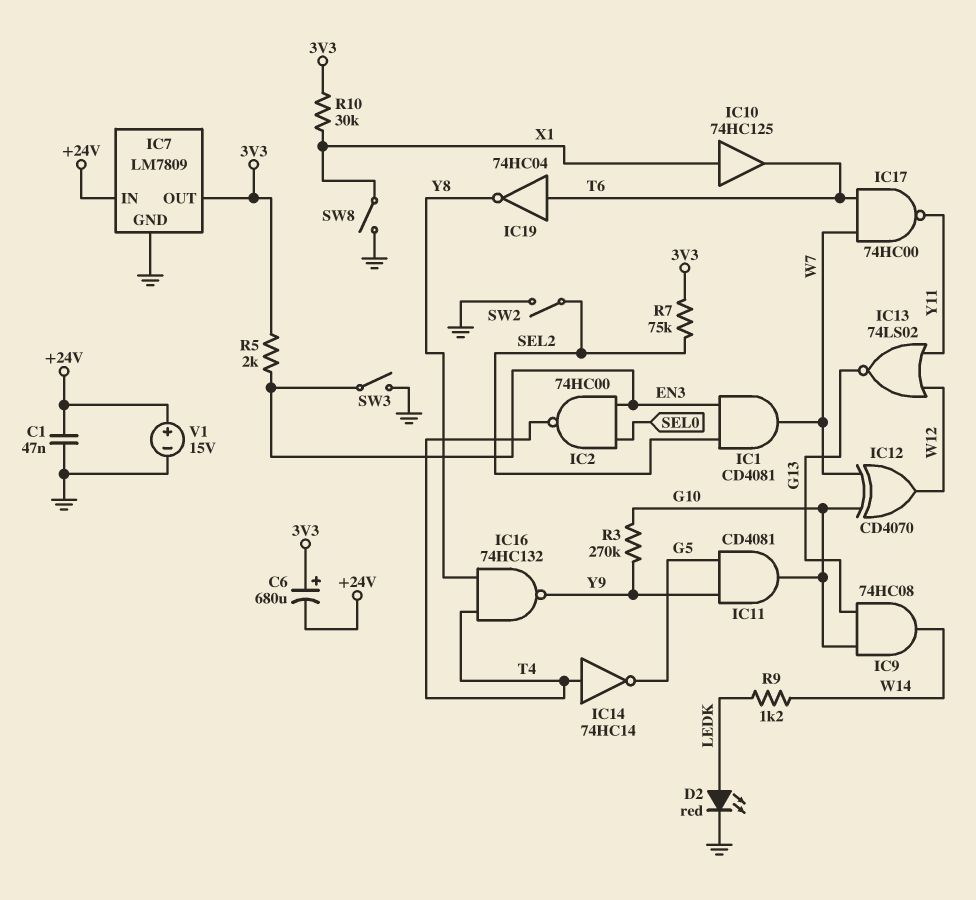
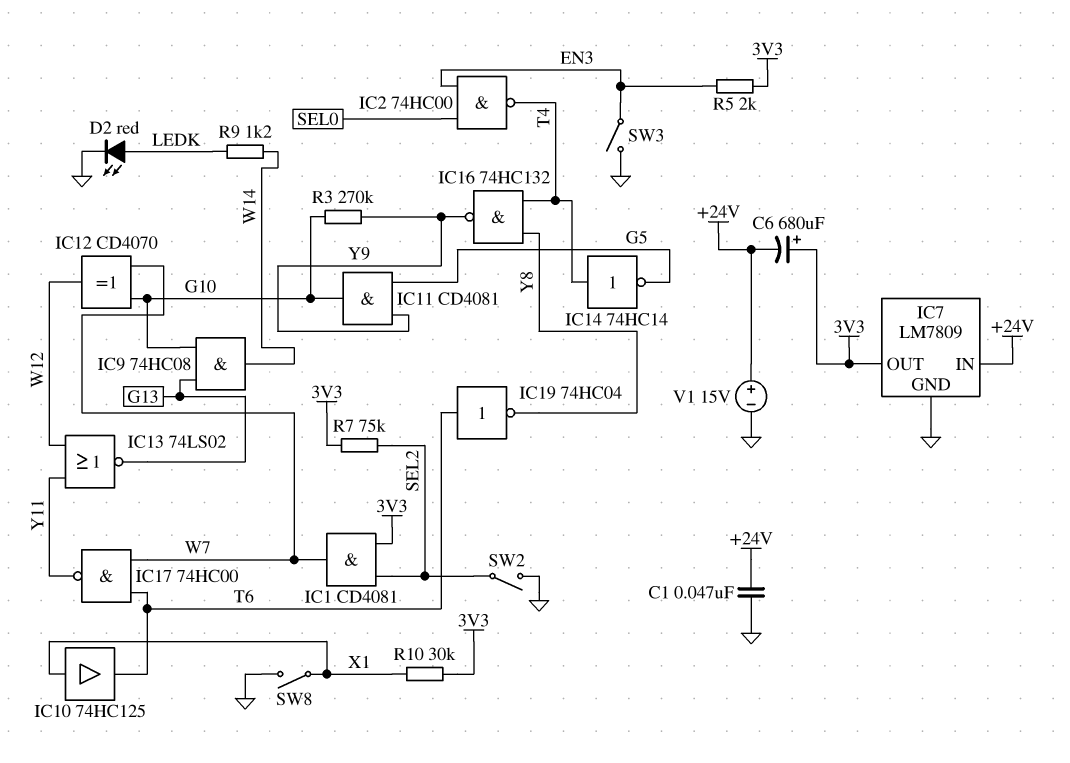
IC1: AND CD4081 (in EN3, in SEL2, out W7) -> AND CD4081 (in 3V3, in SEL2, out W7)

